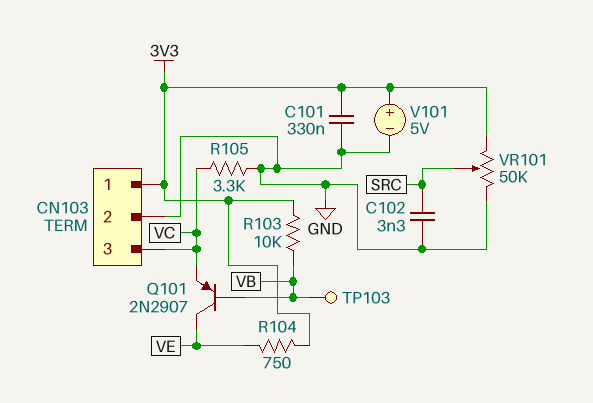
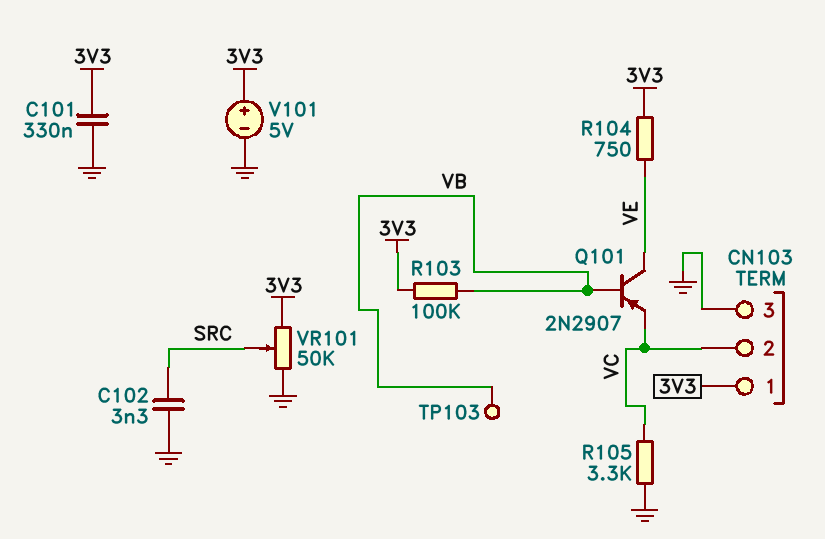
CN103 pin 2: GND -> VC
CN103 pin 3: VC -> GND
R103: 10k (3V3, VB) -> 100k (3V3, VB)

